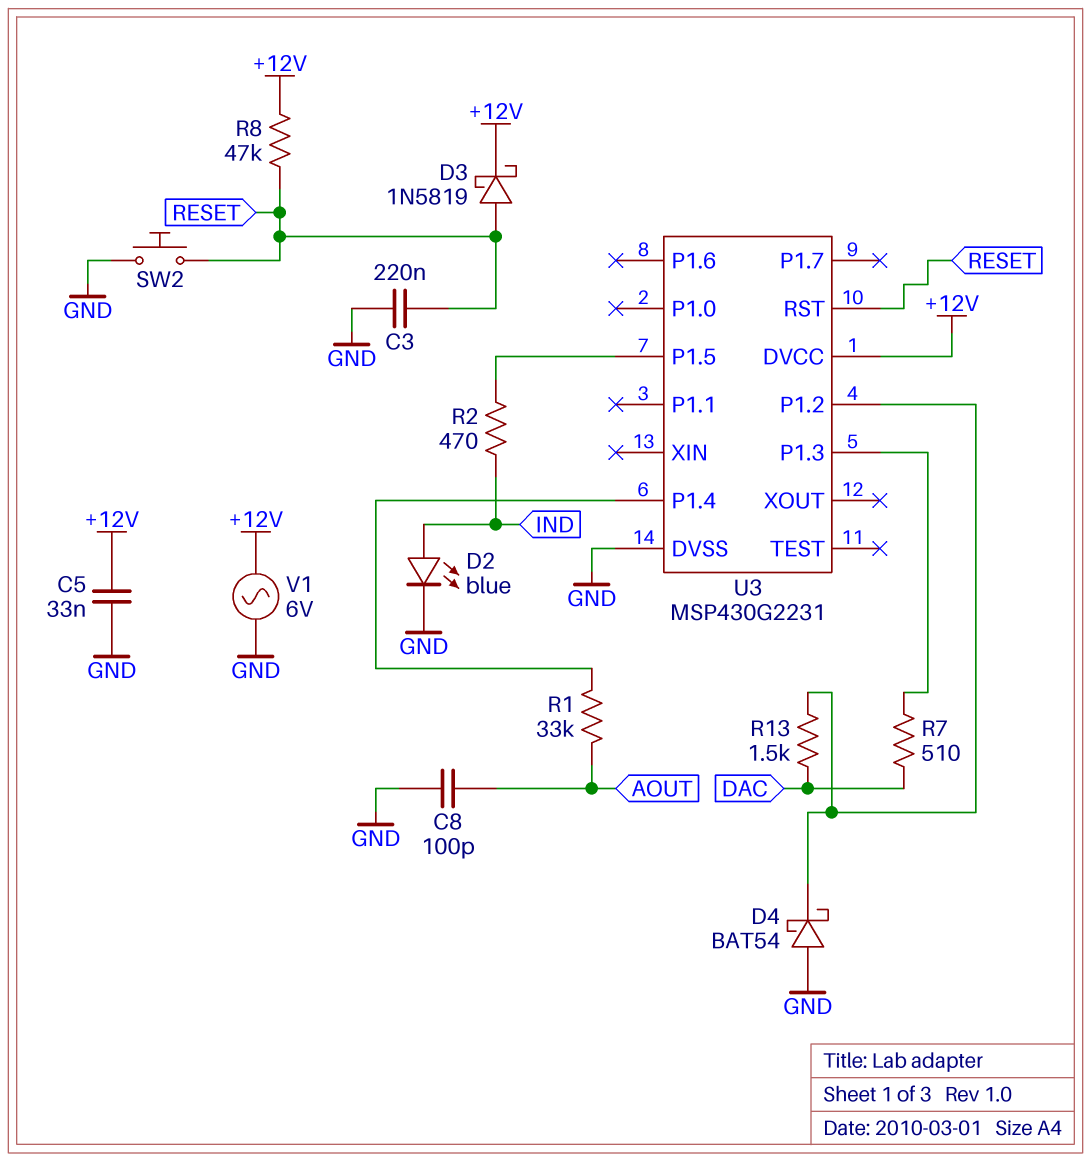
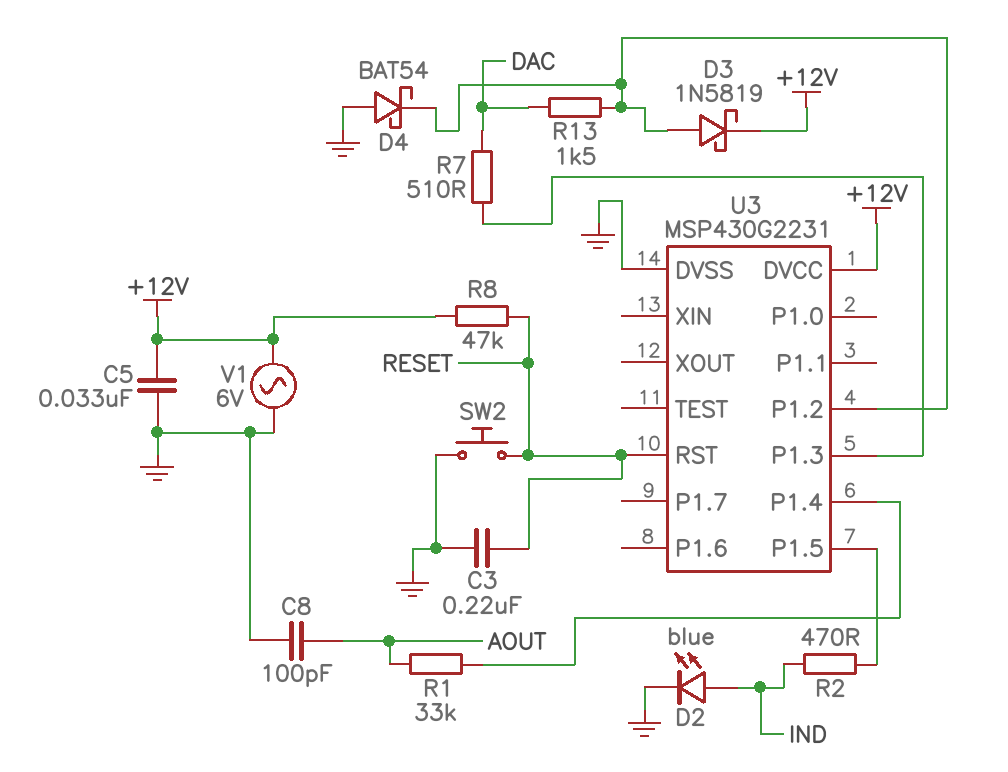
D3: schottky 1N5819 (A RESET, K +12V) -> schottky 1N5819 (A U3/P1.2, K +12V)

